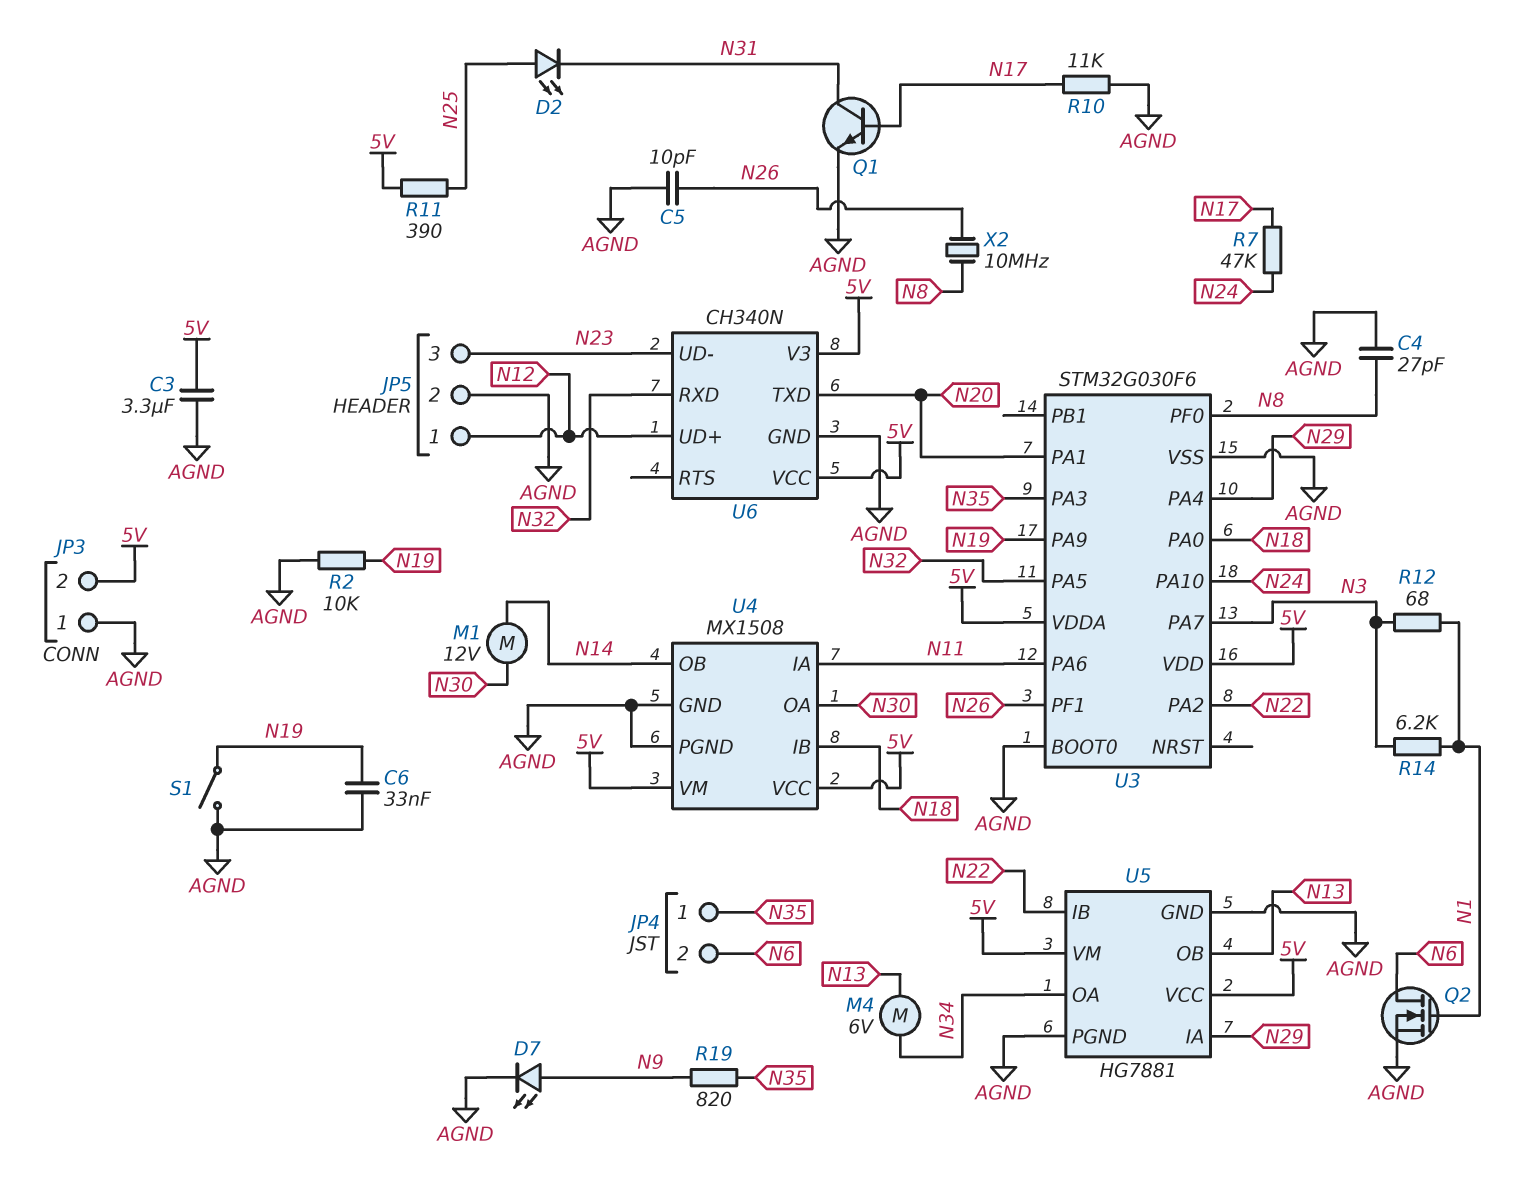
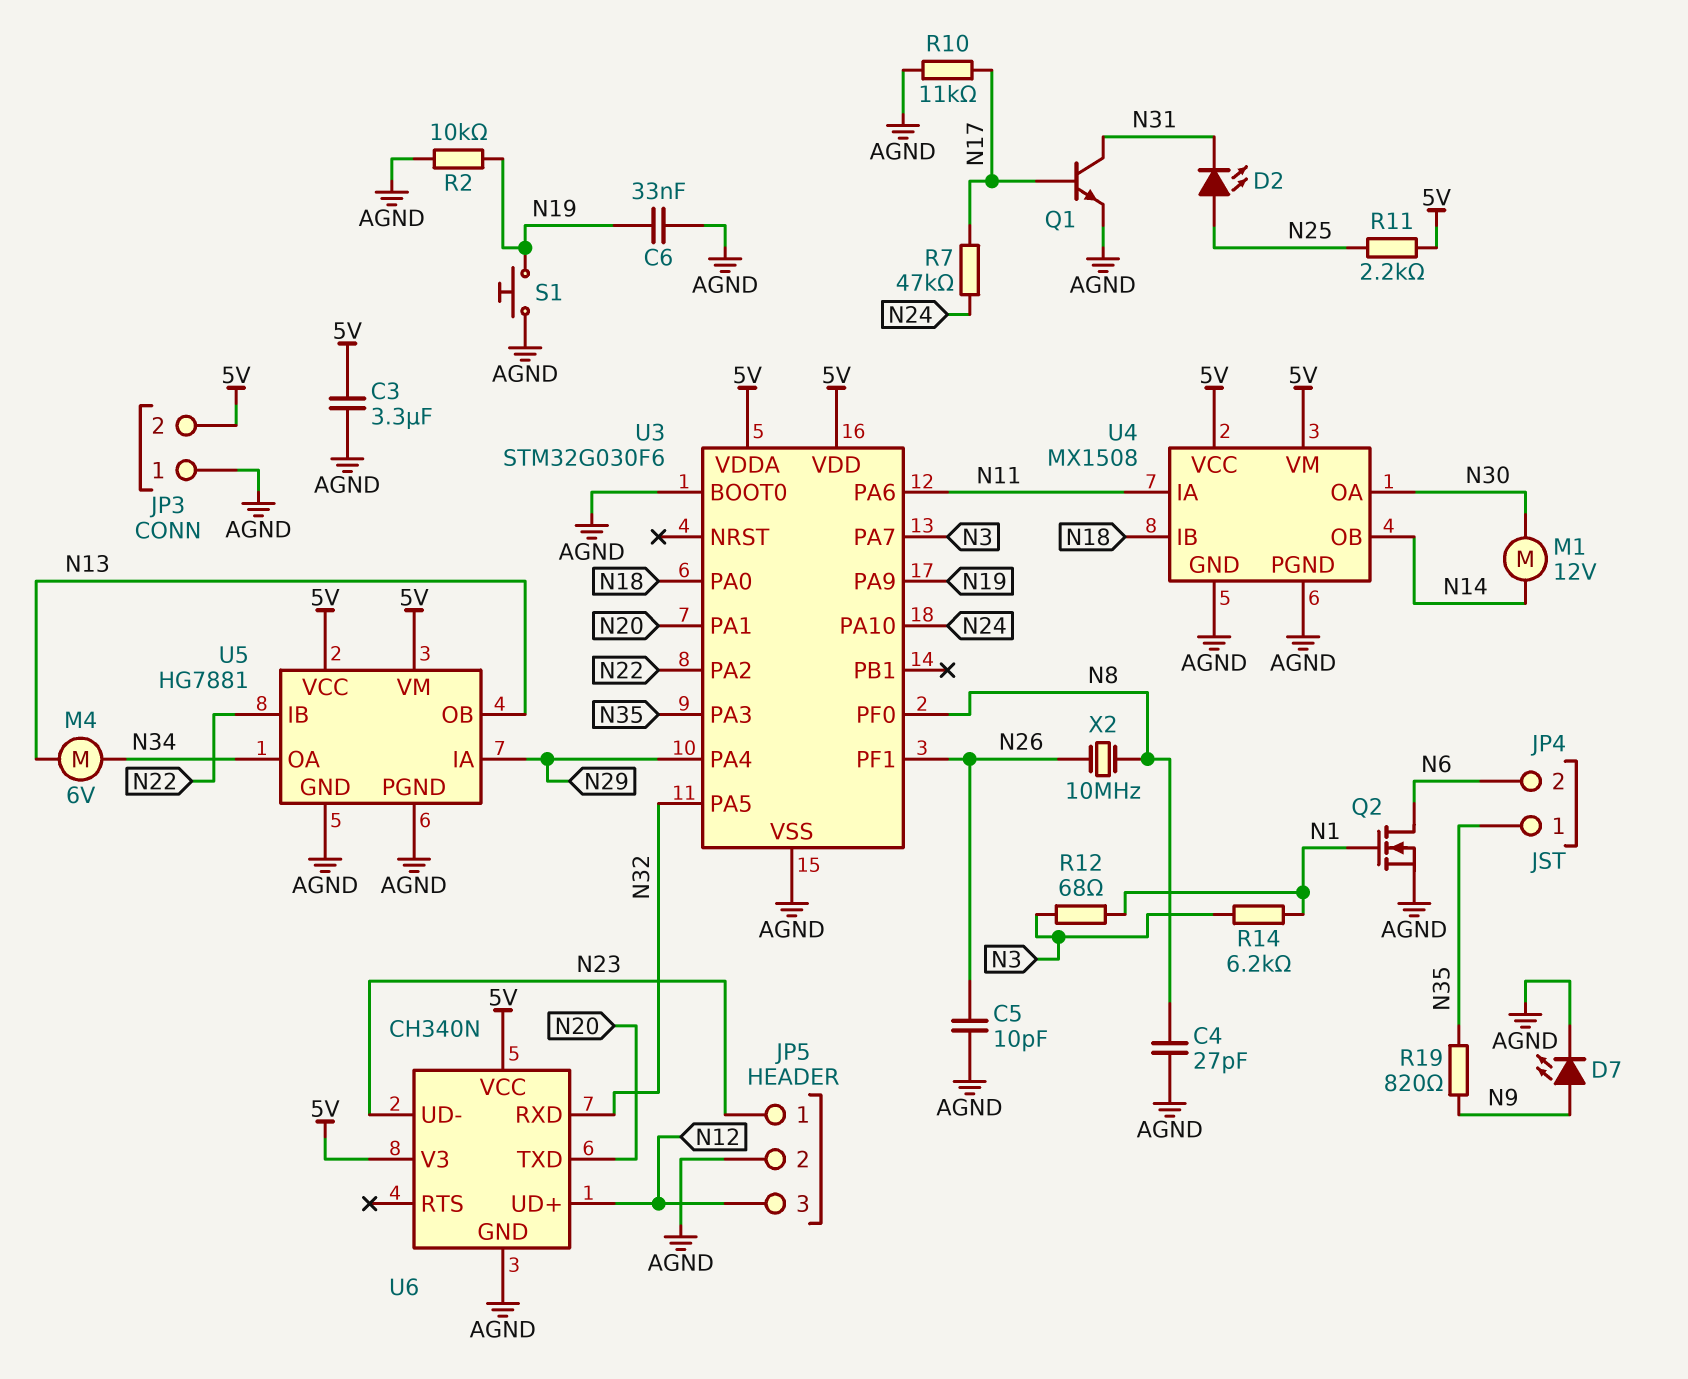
JP5 pin 1: N12 -> N23
JP5 pin 3: N23 -> N12
R11: 390 (5V, N25) -> 2.2k (5V, N25)
S1: switch (AGND, N19) -> button (AGND, N19)

